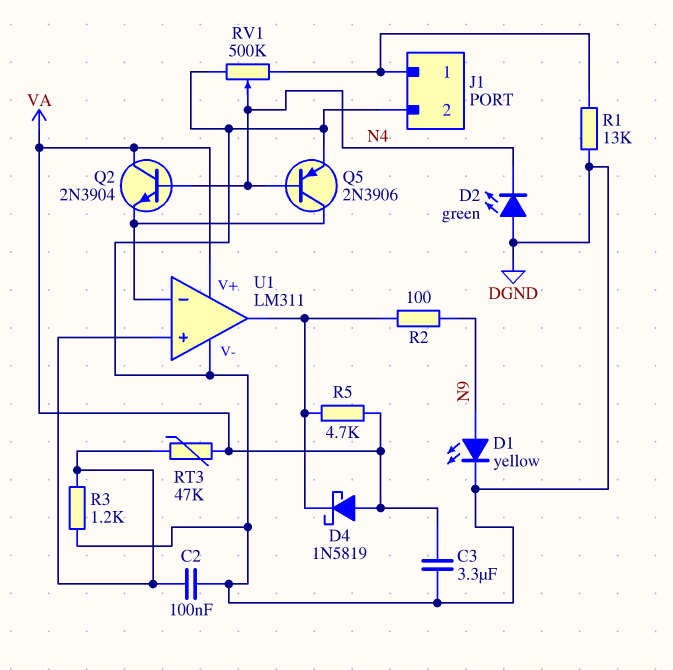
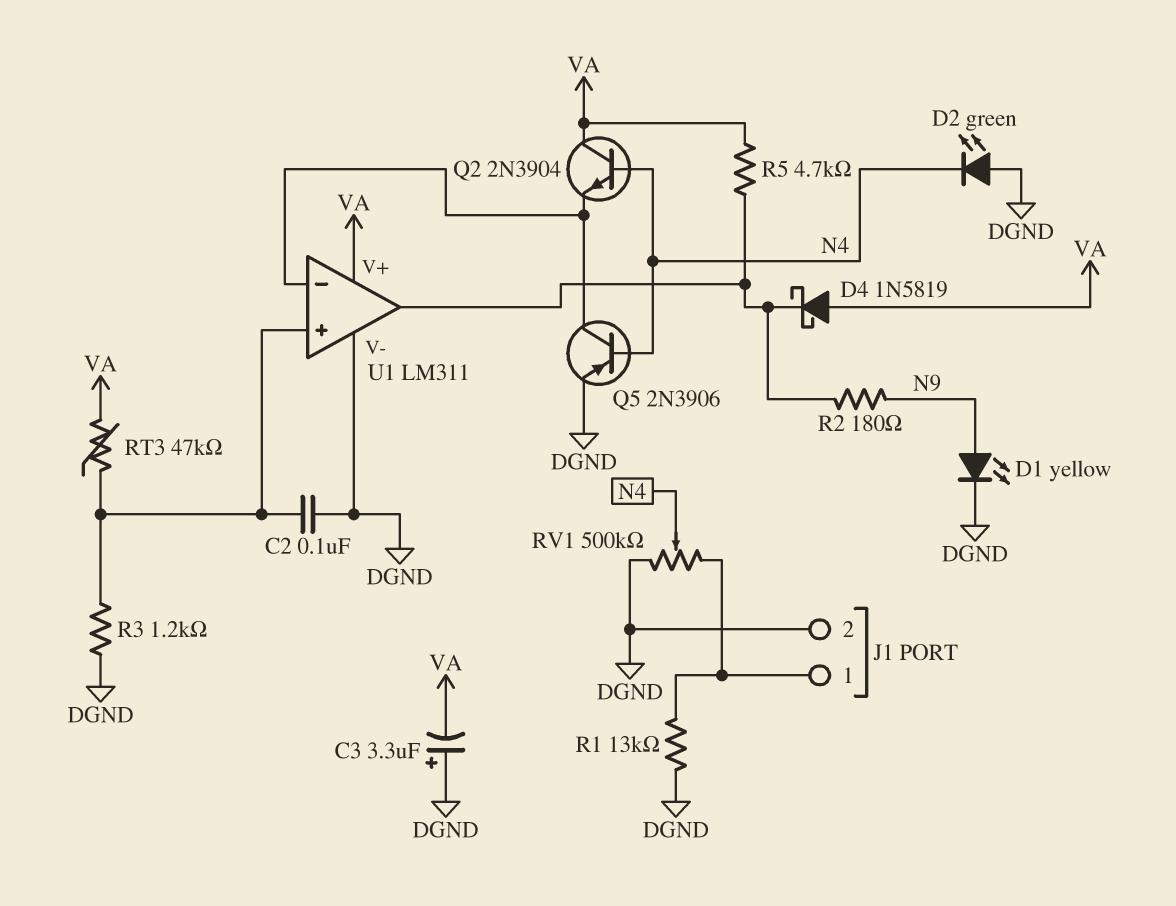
C3: 3.3uF (DGND, VA) -> 3.3uF (plus DGND, minus VA)
R2: 100 (N9, U1/out) -> 180 (N9, U1/out)

